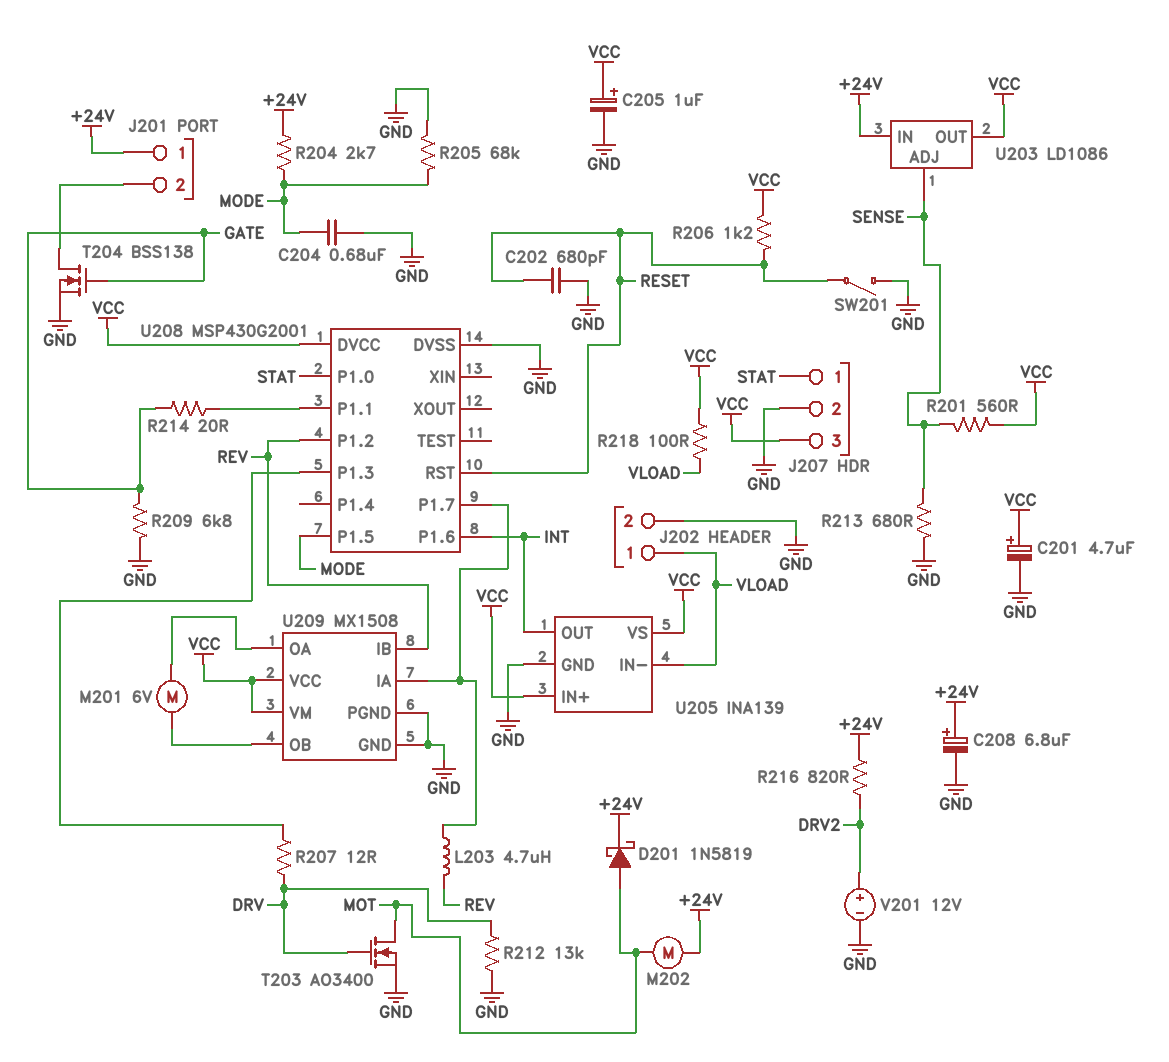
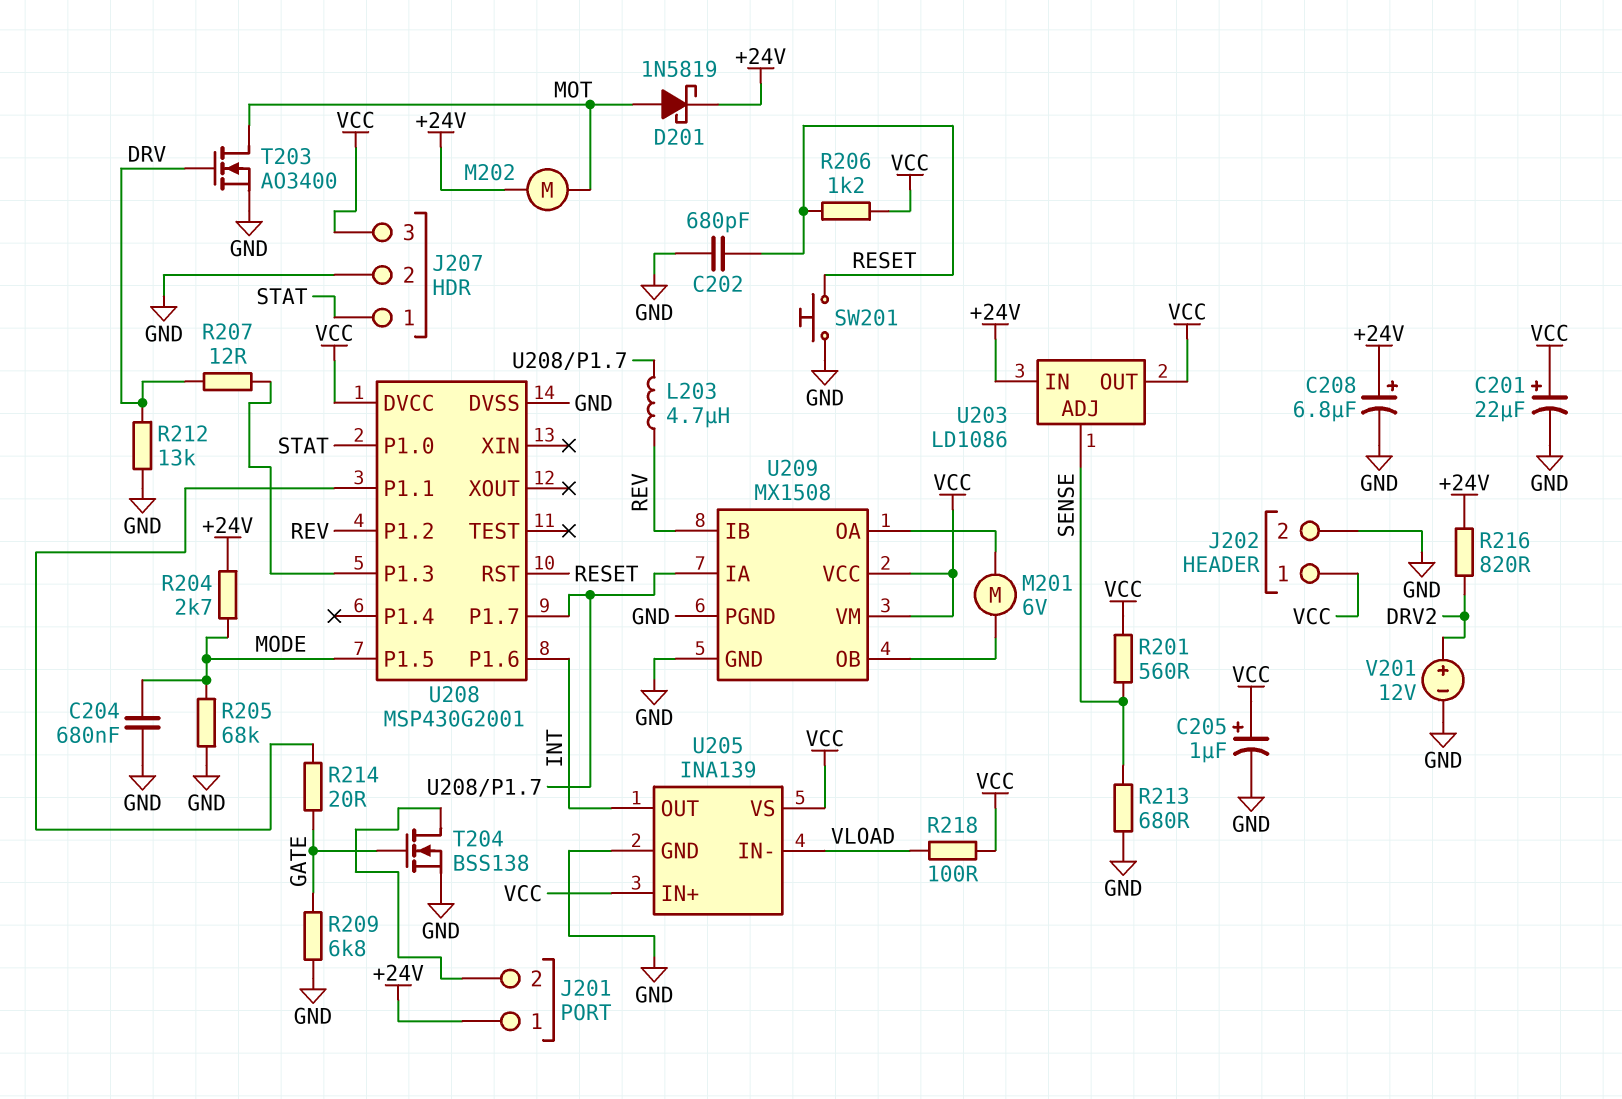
C201: 4.7uF (plus VCC, minus GND) -> 22uF (plus VCC, minus GND)
J202 pin 1: VLOAD -> VCC
SW201: switch (GND, RESET) -> button (GND, RESET)

